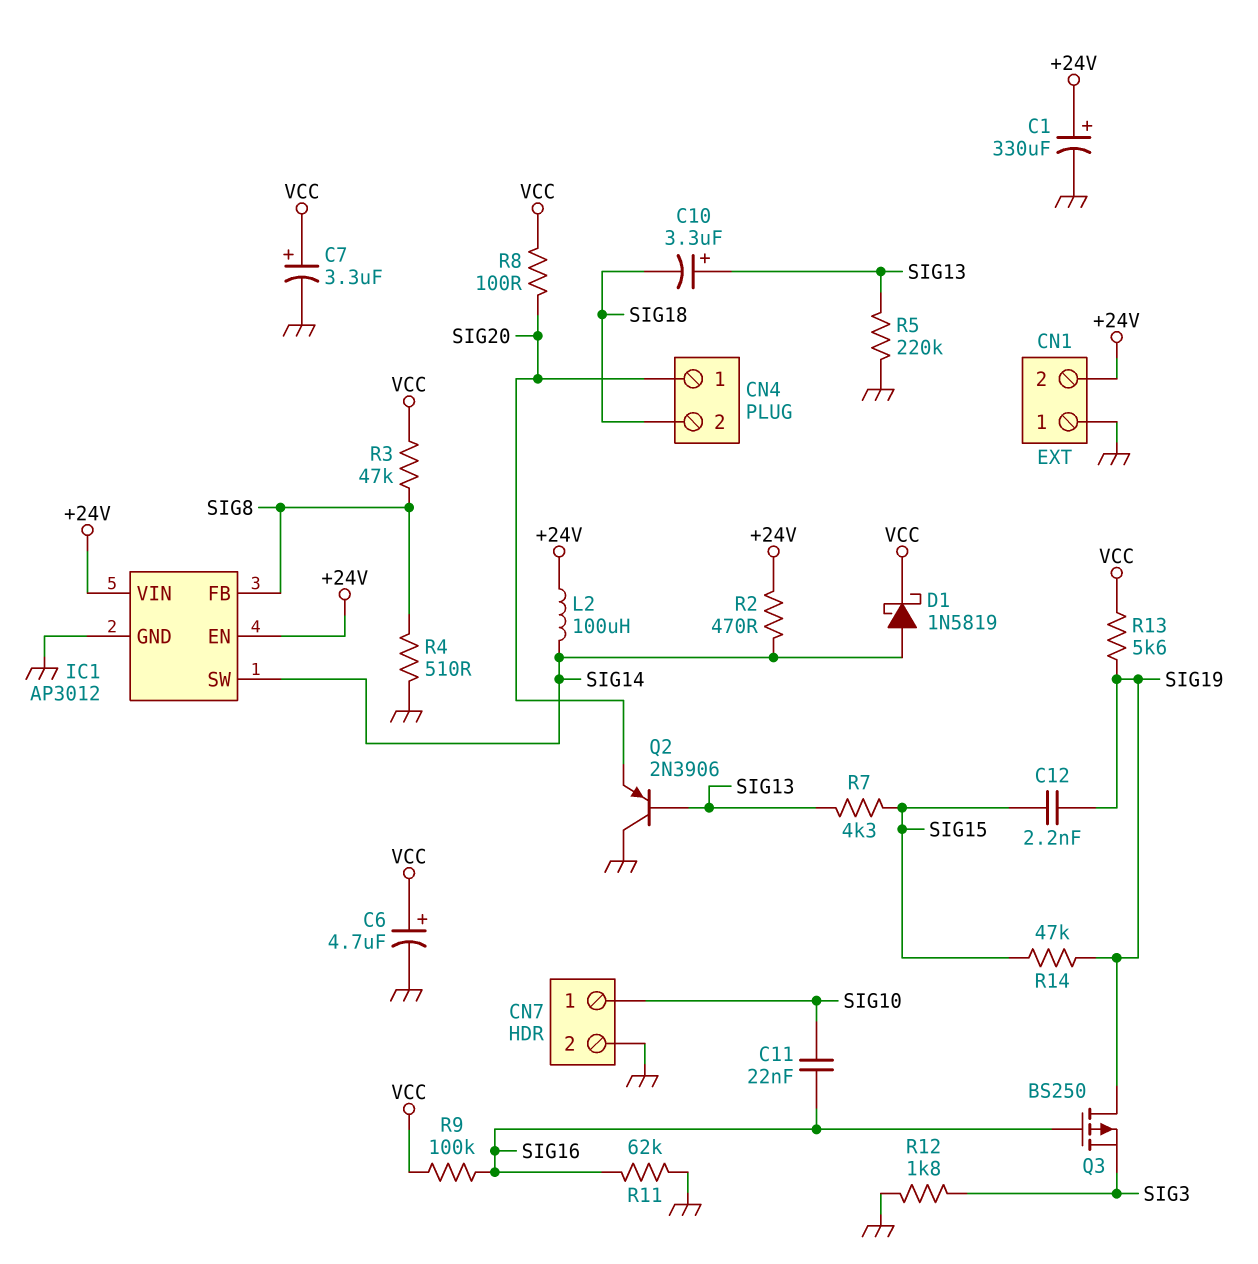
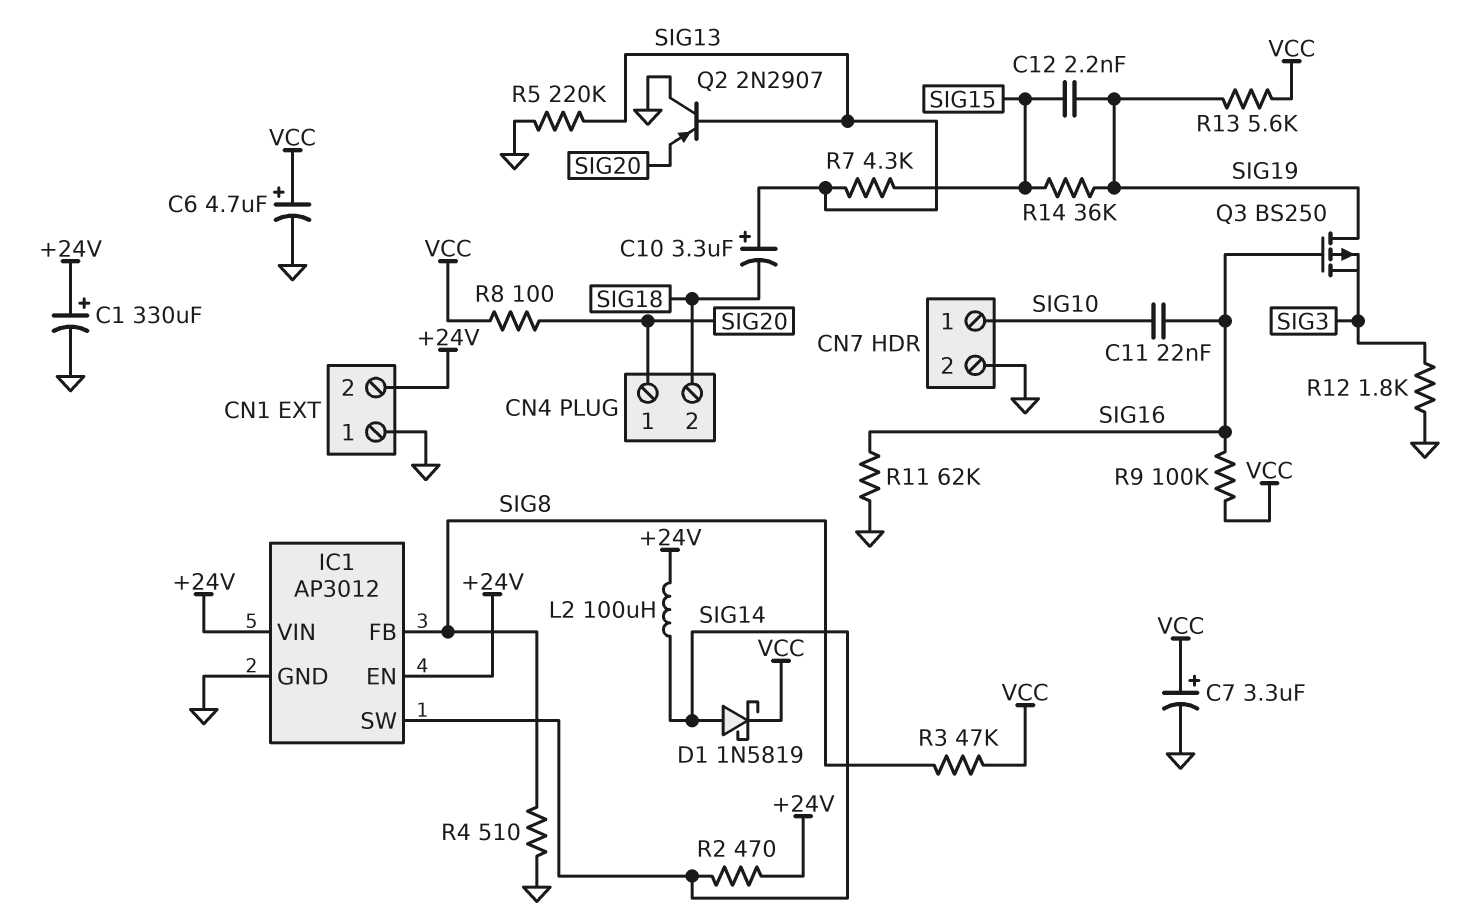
Q2: PNP 2N3906 (B SIG13, C GND, E SIG20) -> PNP 2N2907 (B SIG13, C GND, E SIG20)
R14: 47k (SIG15, SIG19) -> 36k (SIG15, SIG19)

